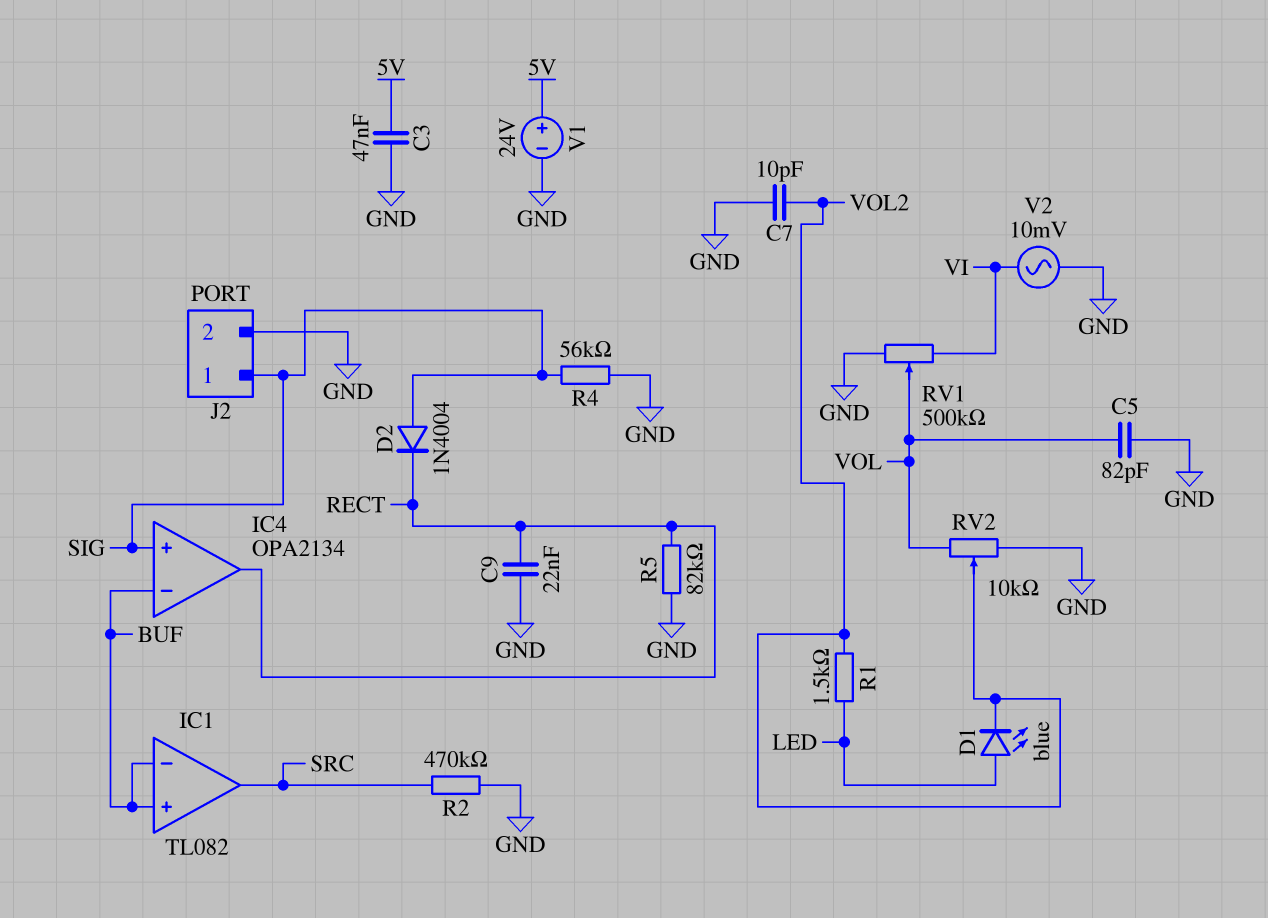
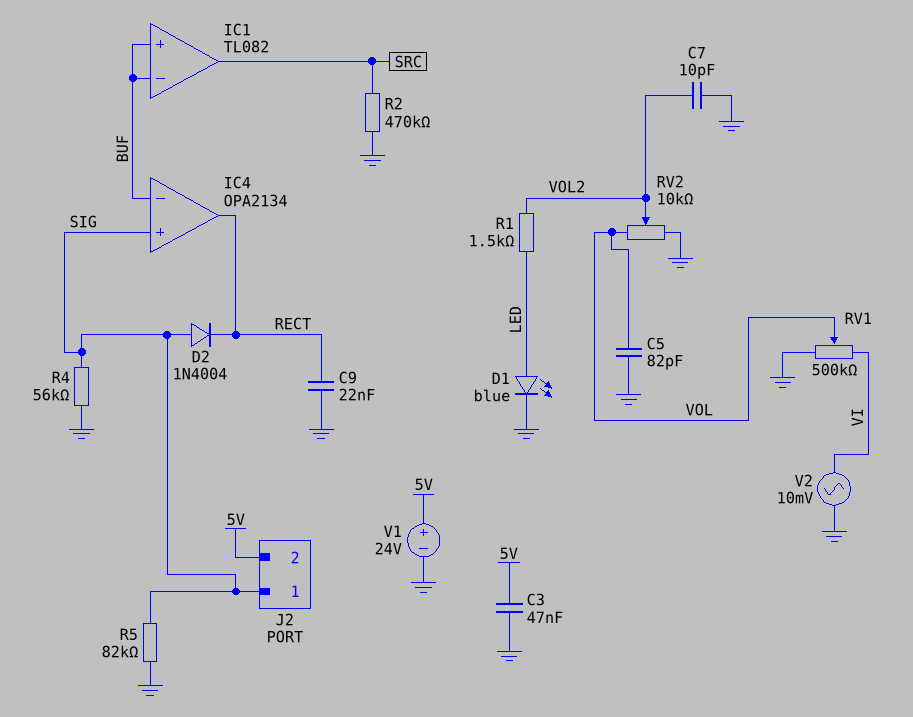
D1: LED blue (A LED, K VOL2) -> LED blue (A LED, K GND)
J2 pin 2: GND -> 5V
R5: 82k (GND, RECT) -> 82k (GND, SIG)

